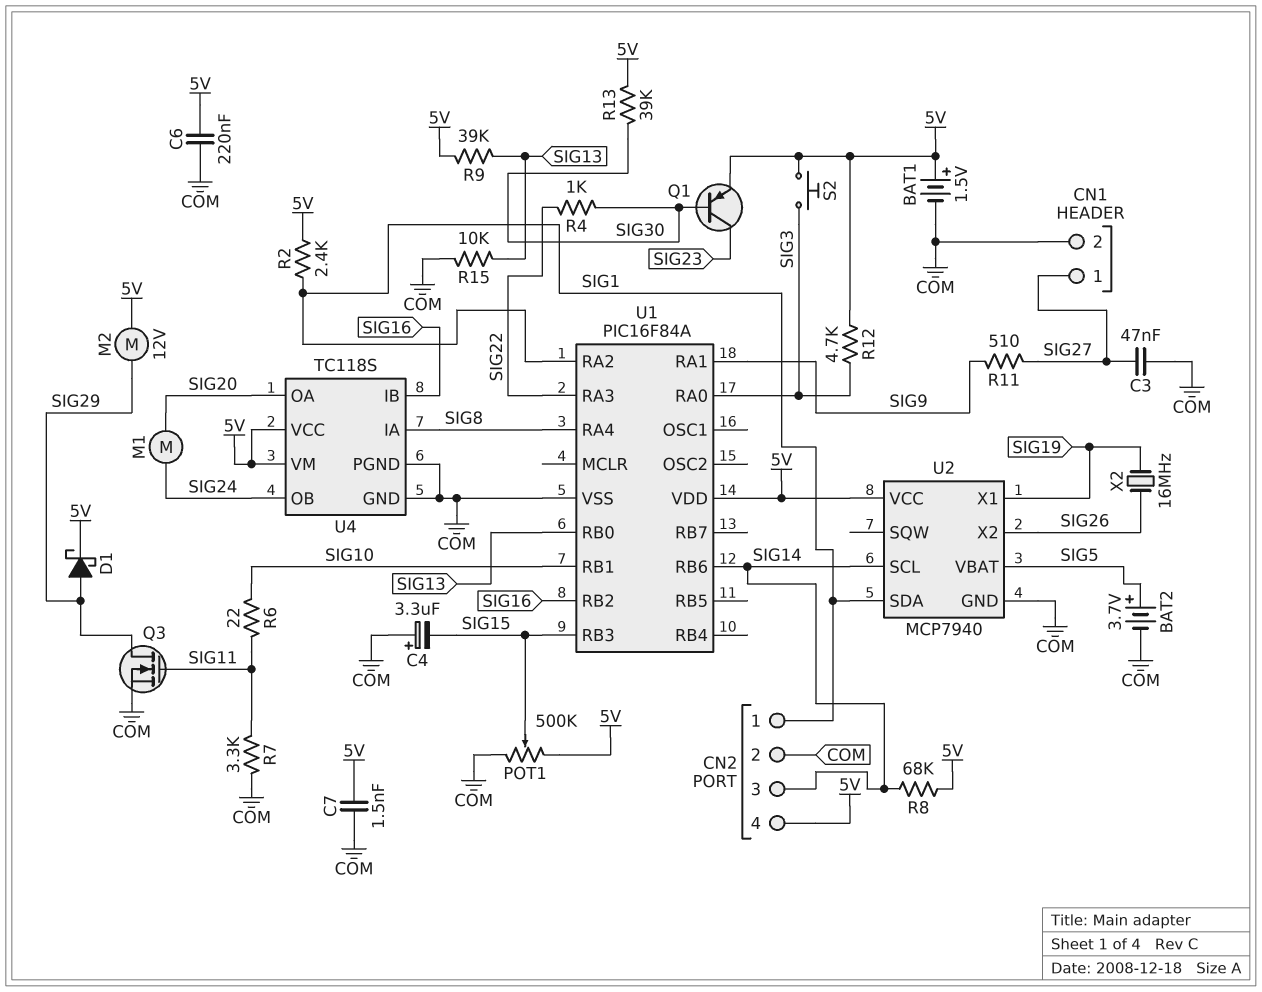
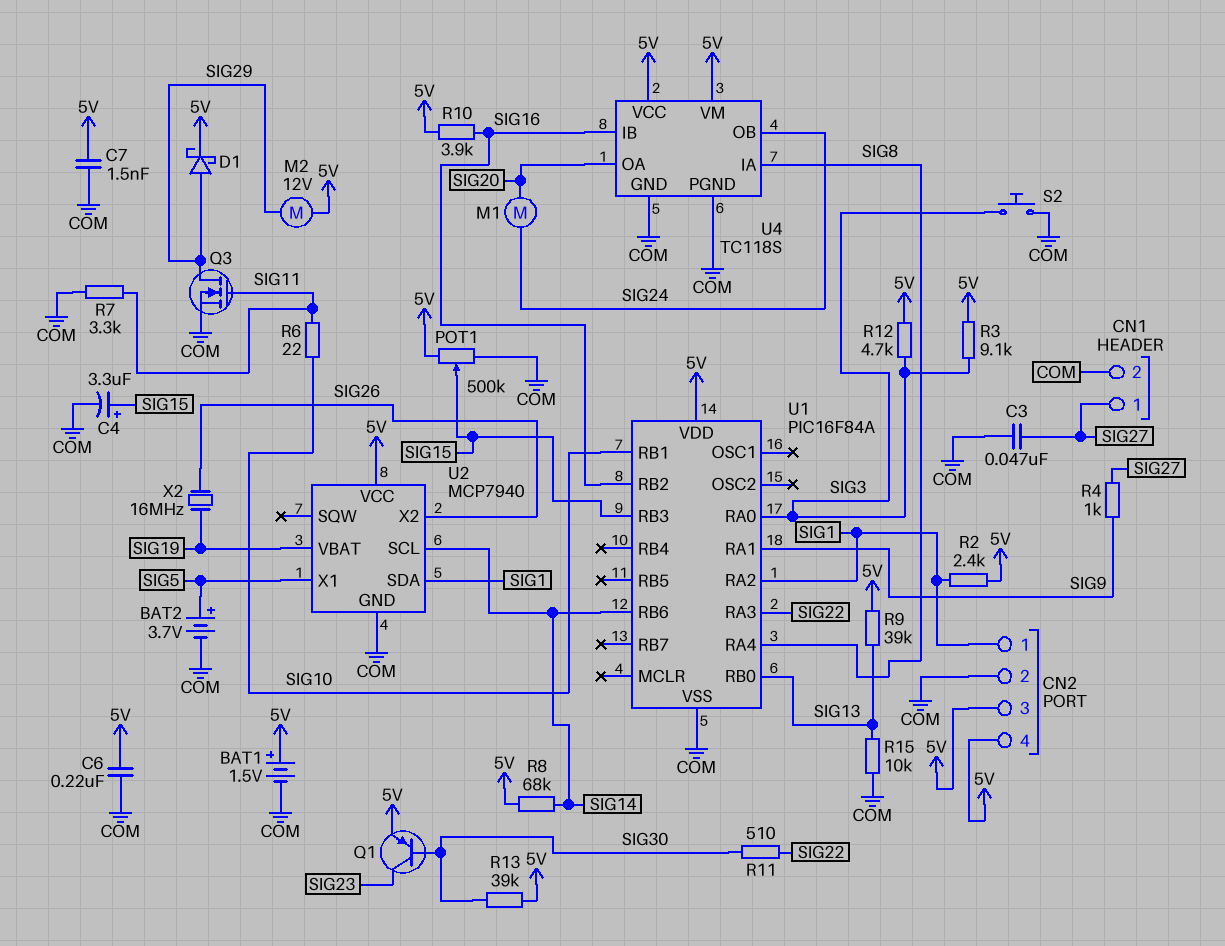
C4: 3.3uF (plus COM, minus SIG15) -> 3.3uF (plus SIG15, minus COM)
CN2 pin 3: SIG14 -> 5V
R3: none -> 9.1k (5V, SIG3)
R4: 1k (SIG22, SIG30) -> 1k (SIG9, SIG27)
R10: none -> 3.9k (5V, SIG16)
R11: 510 (SIG9, SIG27) -> 510 (SIG22, SIG30)
S2: button (5V, SIG3) -> button (COM, SIG3)
U2 pin VBAT: SIG5 -> SIG19
U2 pin X1: SIG19 -> SIG5

